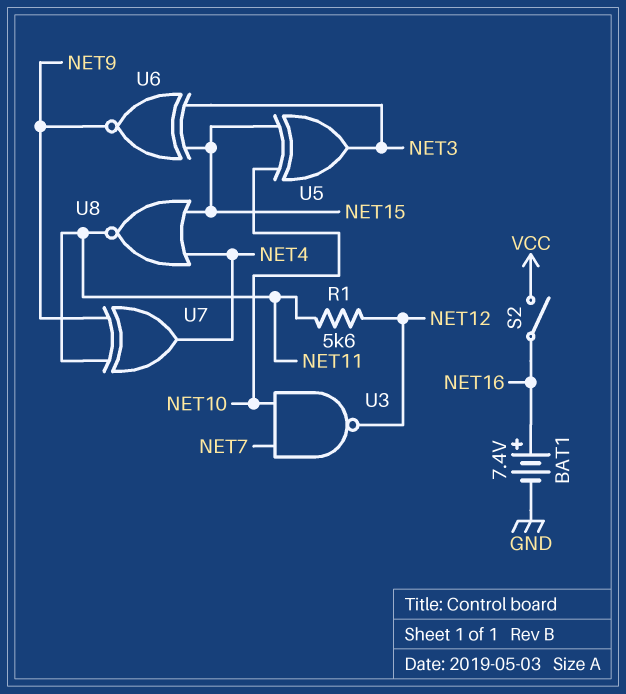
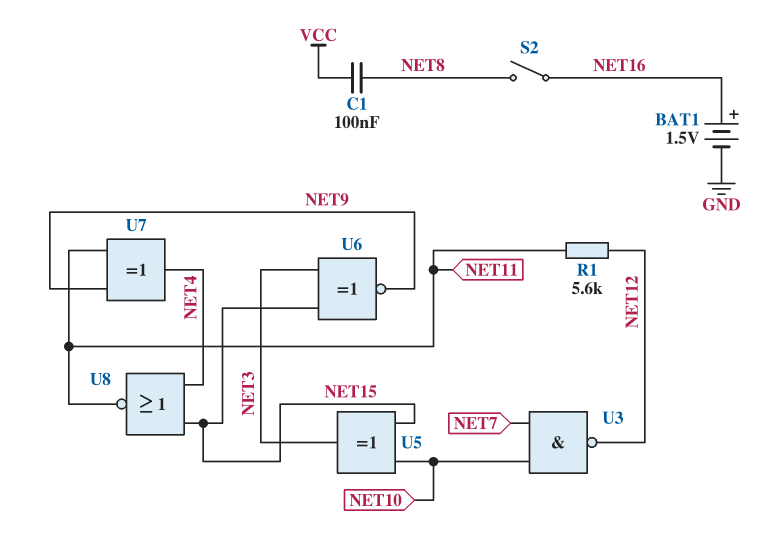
BAT1: 7.4V (plus NET16, minus GND) -> 1.5V (plus NET16, minus GND)
C1: none -> 100nF (NET8, VCC)
S2: switch (NET16, VCC) -> switch (NET8, NET16)

